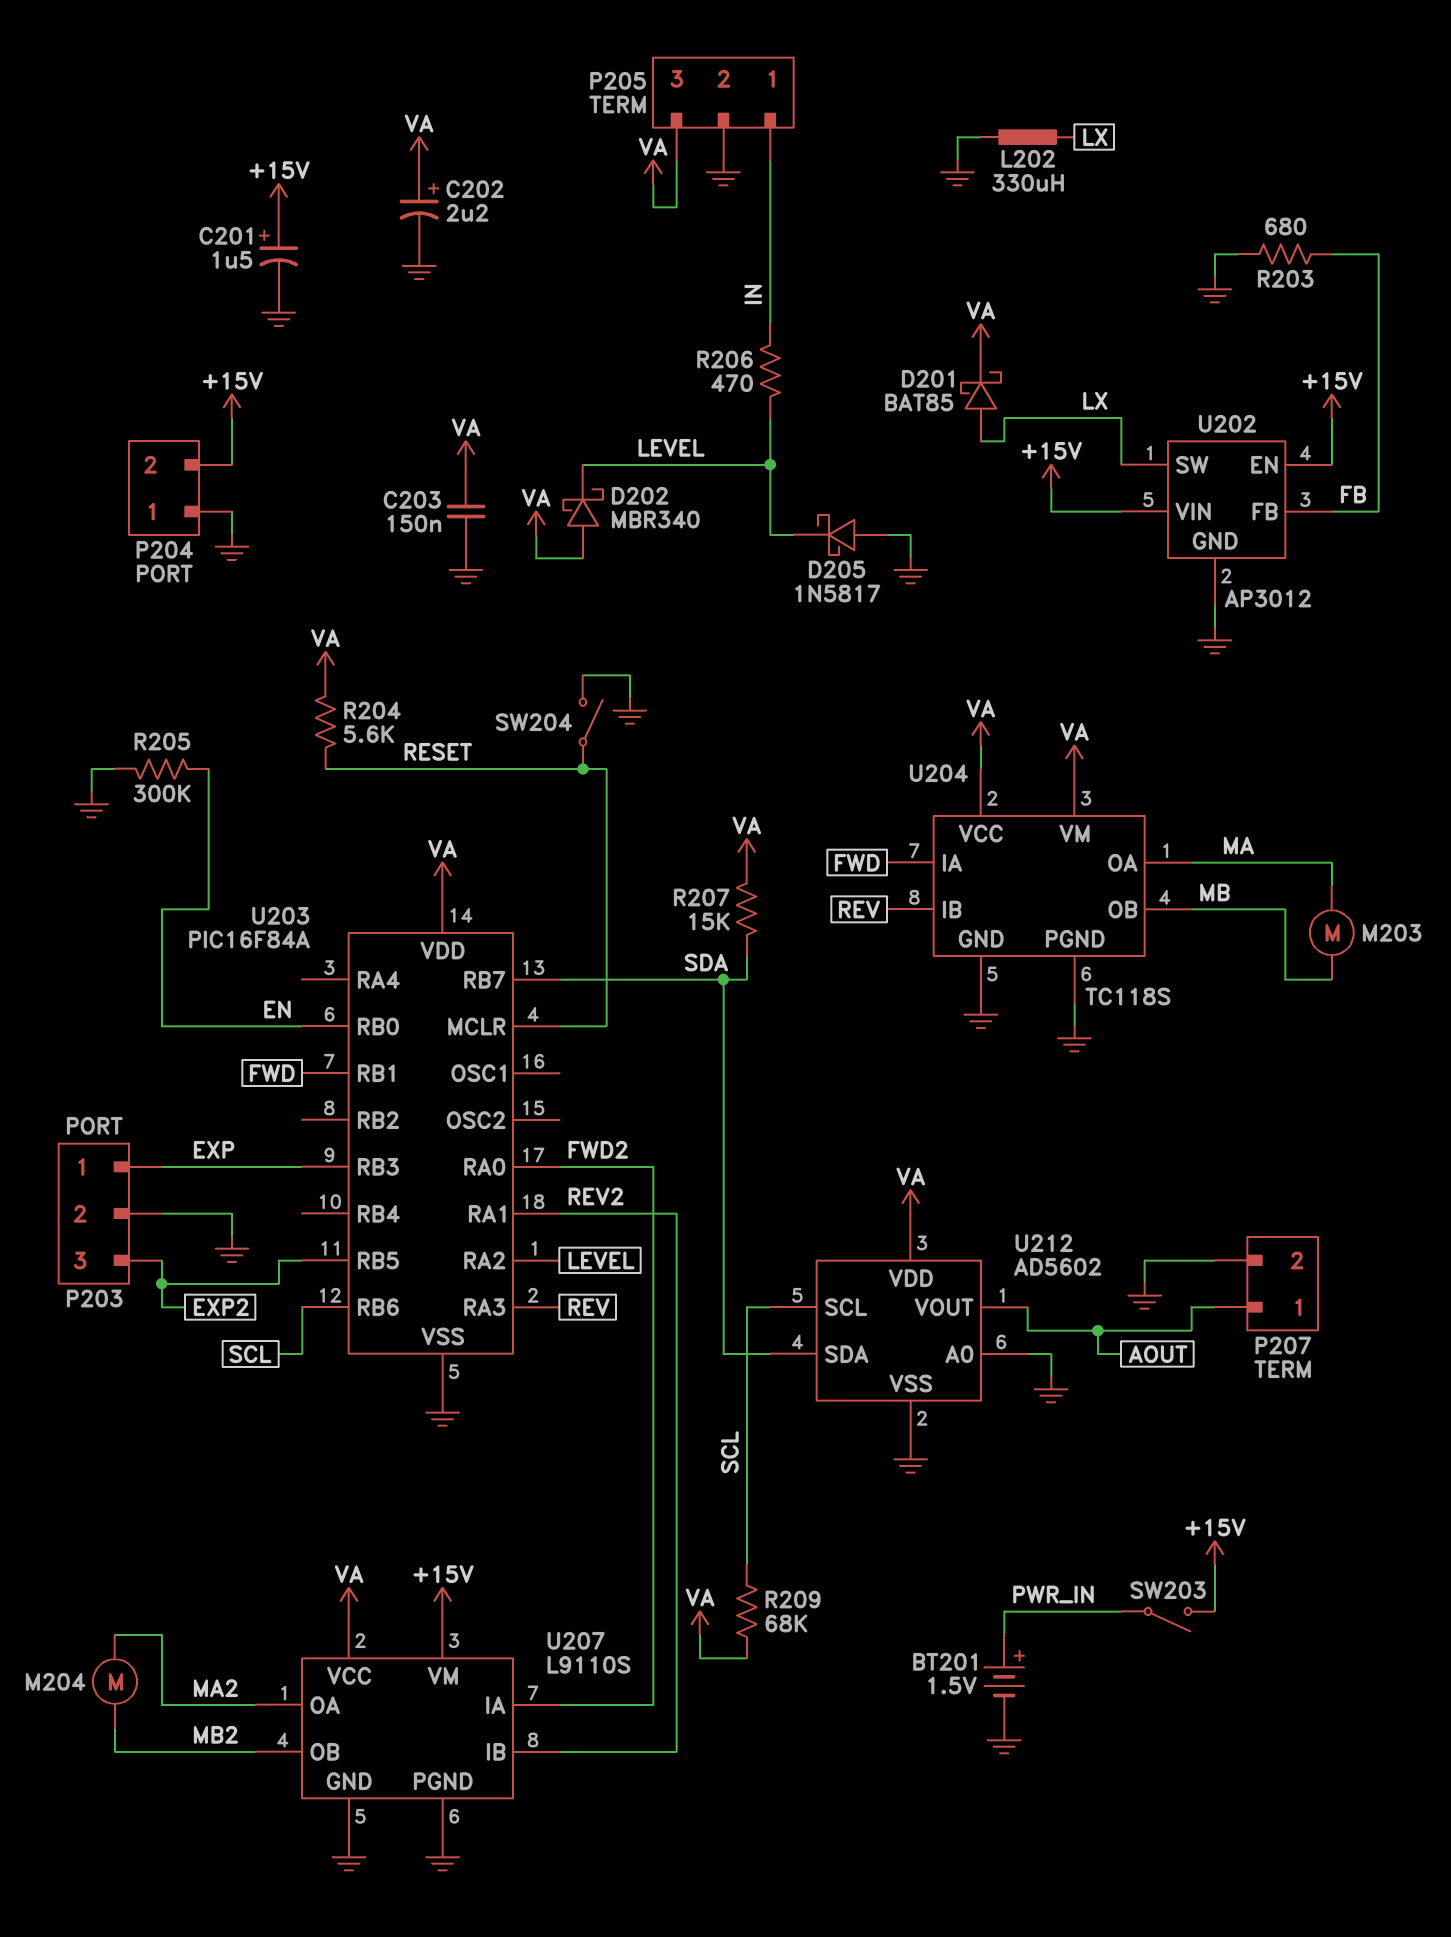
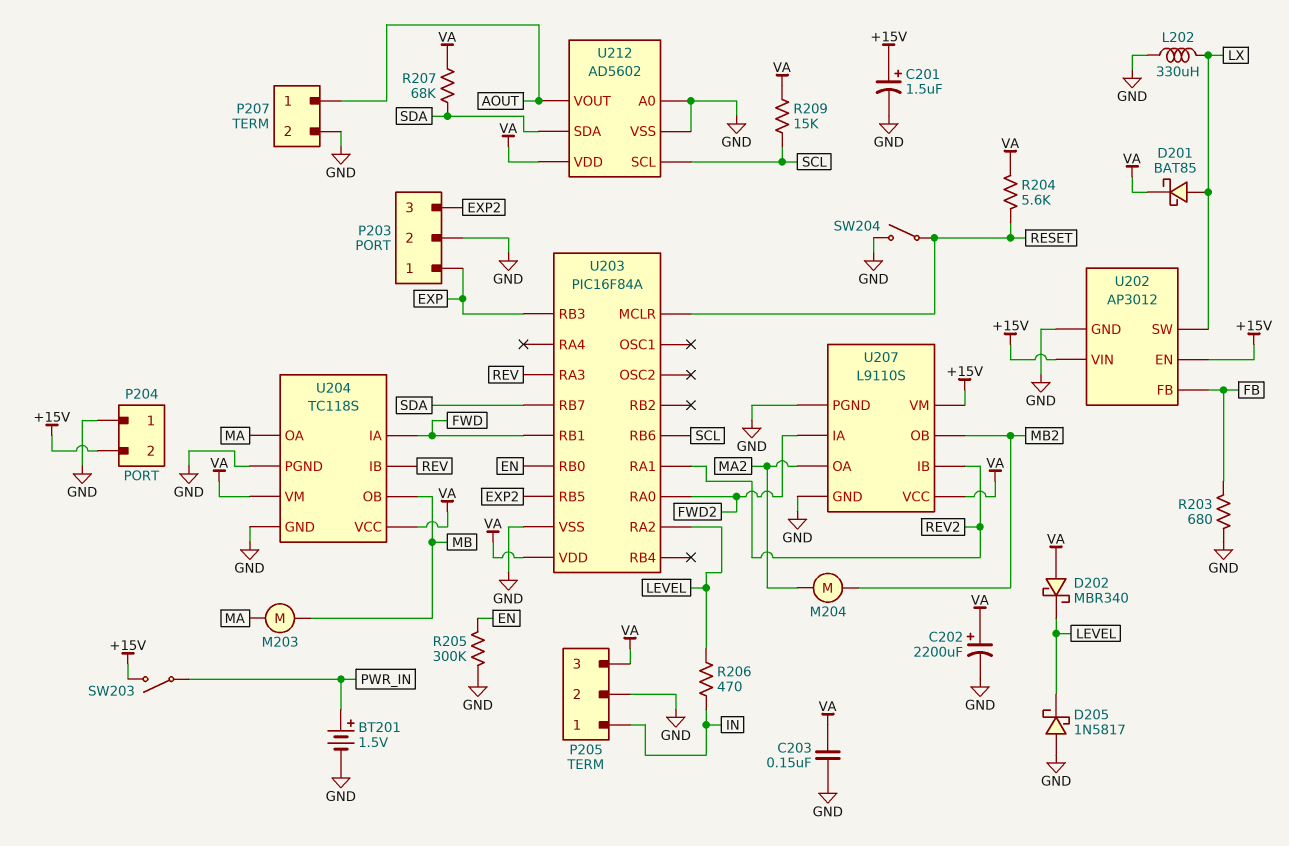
C202: 2.2uF (plus VA, minus GND) -> 2200uF (plus VA, minus GND)
R207: 15k (SDA, VA) -> 68k (SDA, VA)
R209: 68k (SCL, VA) -> 15k (SCL, VA)

